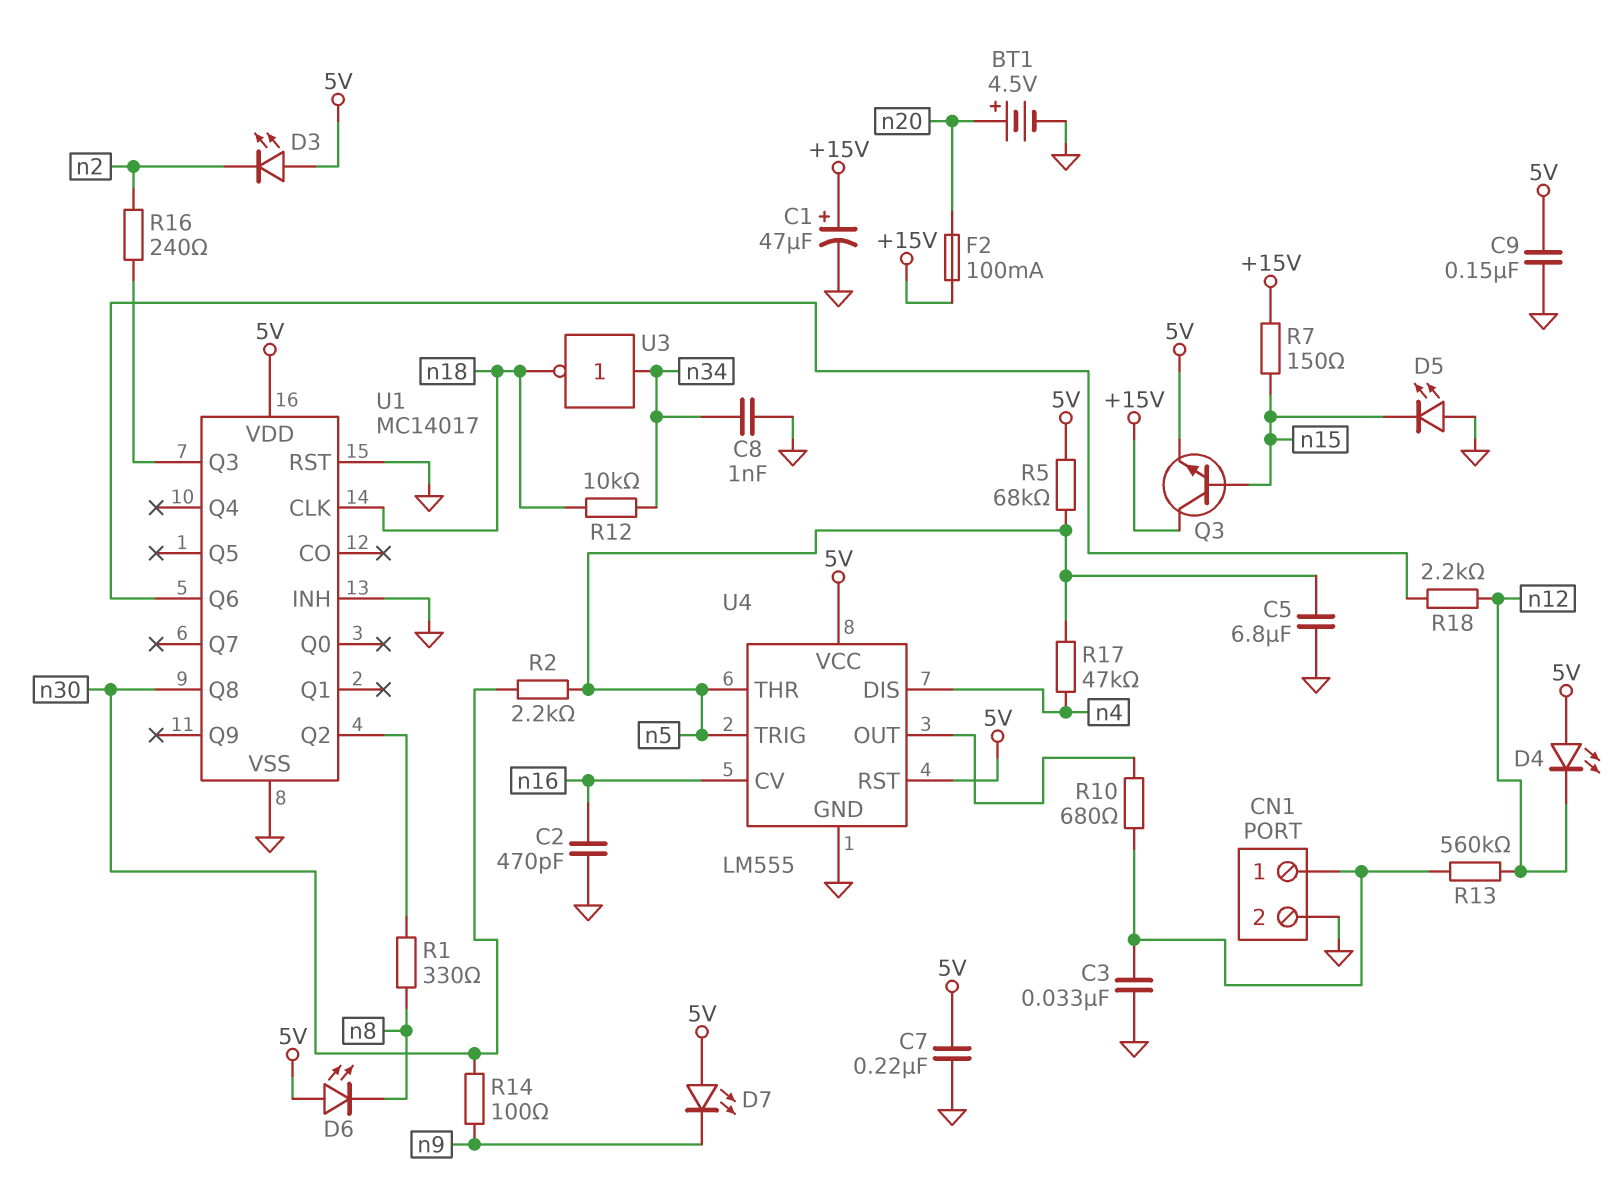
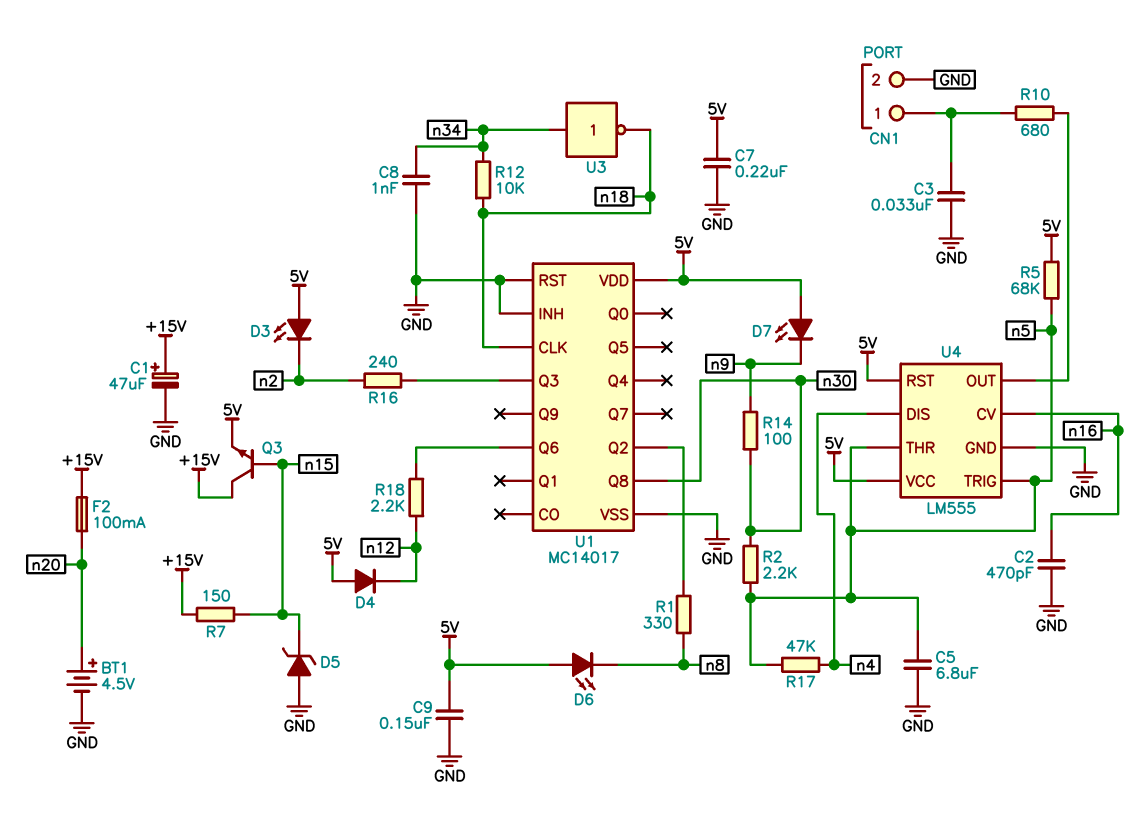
D4: LED (A 5V, K n12) -> diode (A 5V, K n12)
D5: LED (A GND, K n15) -> zener (A GND, K n15)
R13: 560k (CN1/1, n12) -> none

